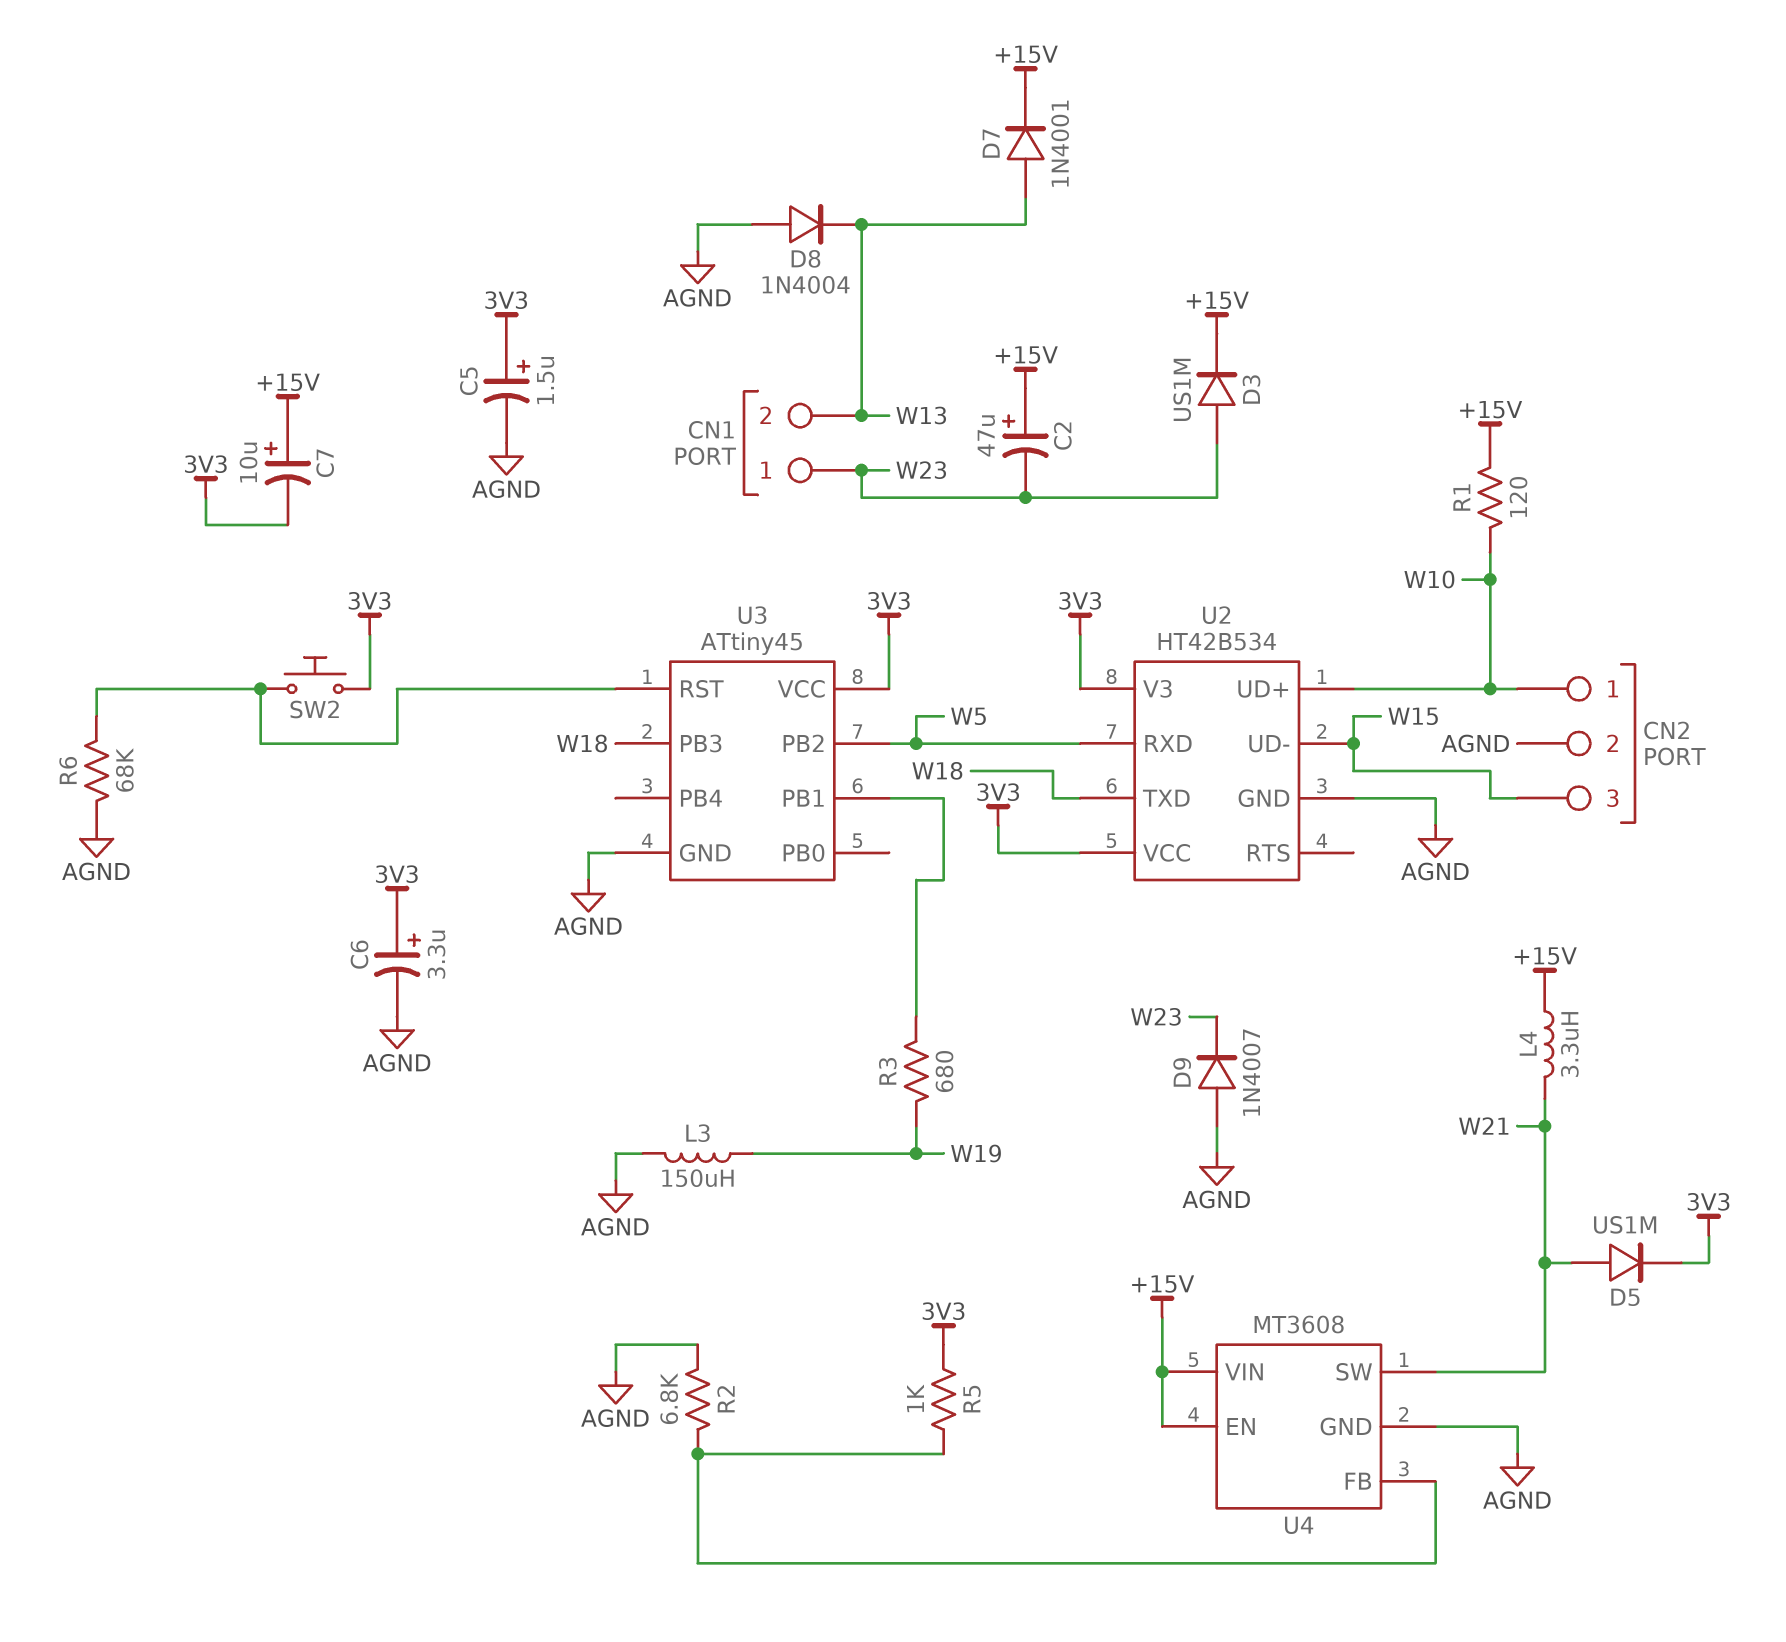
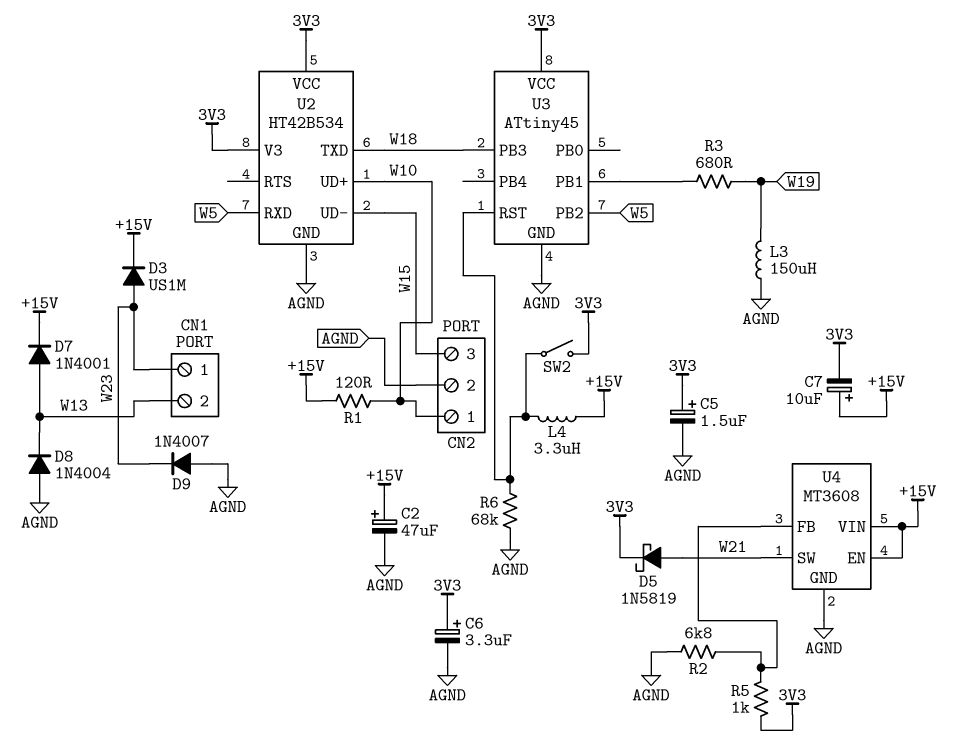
C2: 47uF (plus +15V, minus W23) -> 47uF (plus +15V, minus AGND)
D5: diode US1M (A W21, K 3V3) -> schottky 1N5819 (A W21, K 3V3)
L4: 3.3uH (+15V, W21) -> 3.3uH (+15V, U3/RST)
SW2: button (3V3, U3/RST) -> switch (3V3, U3/RST)

